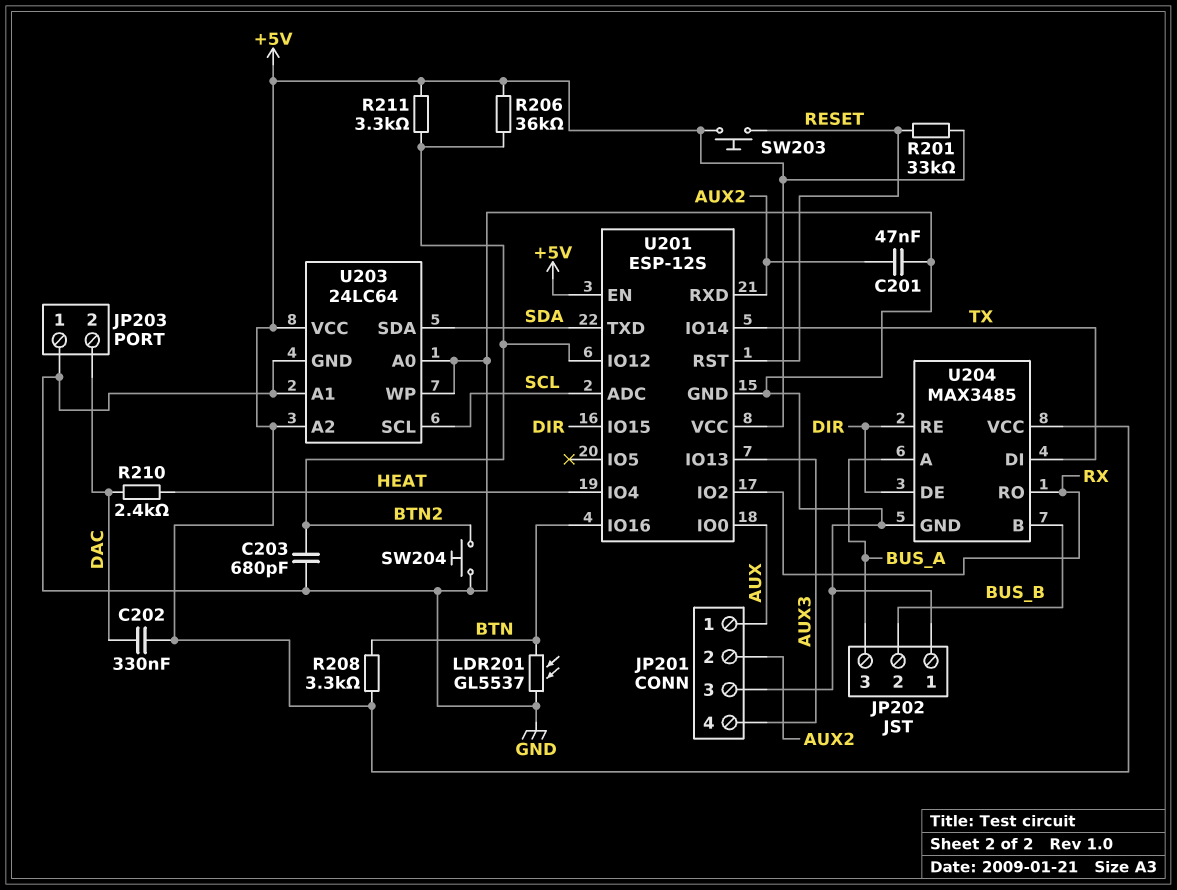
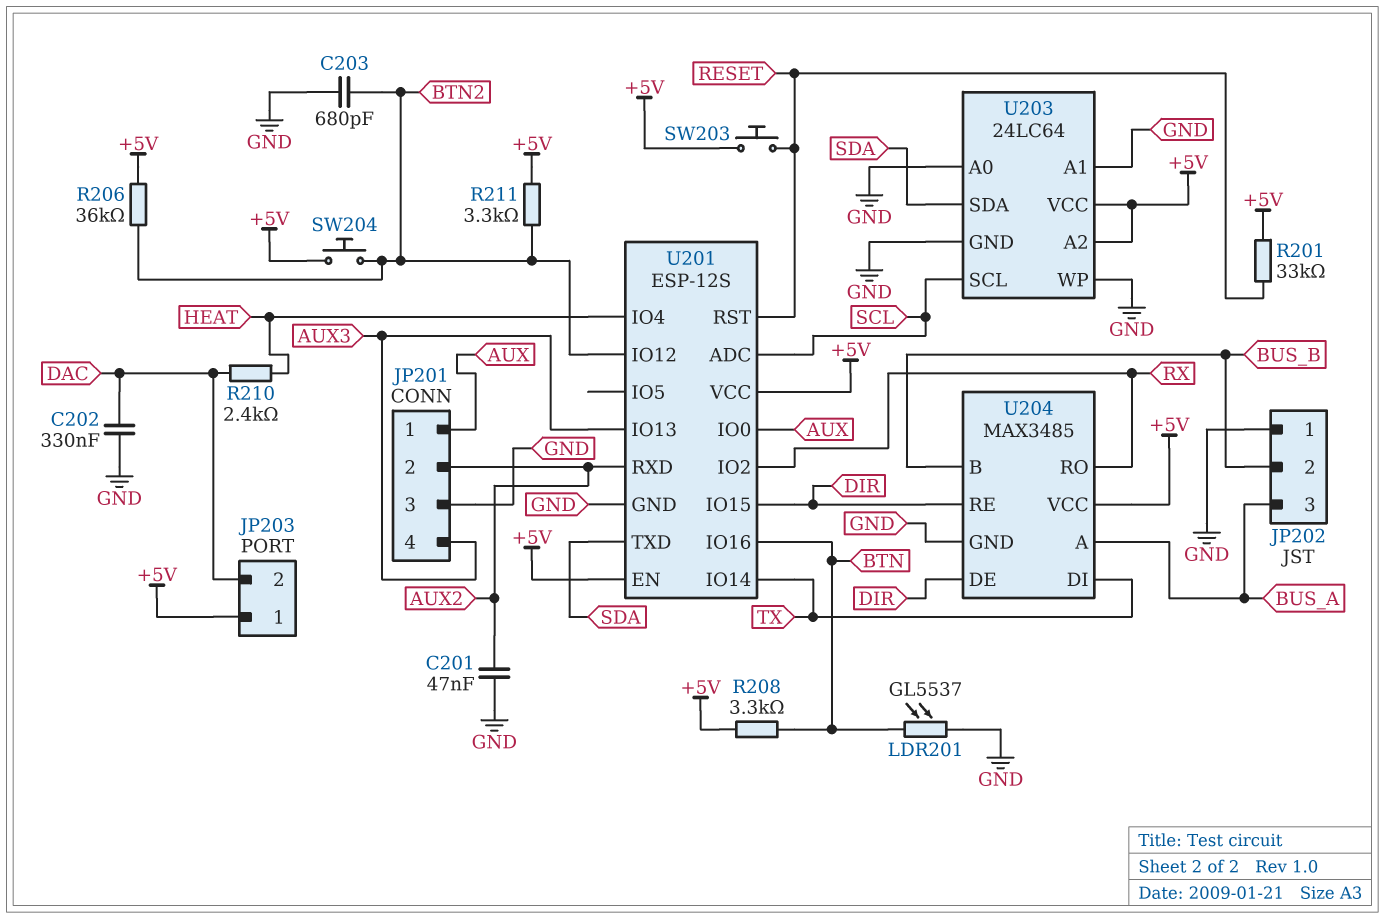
C202: 330nF (+5V, DAC) -> 330nF (DAC, GND)
JP203 pin 1: GND -> +5V
SW204: button (BTN2, GND) -> button (+5V, BTN2)

